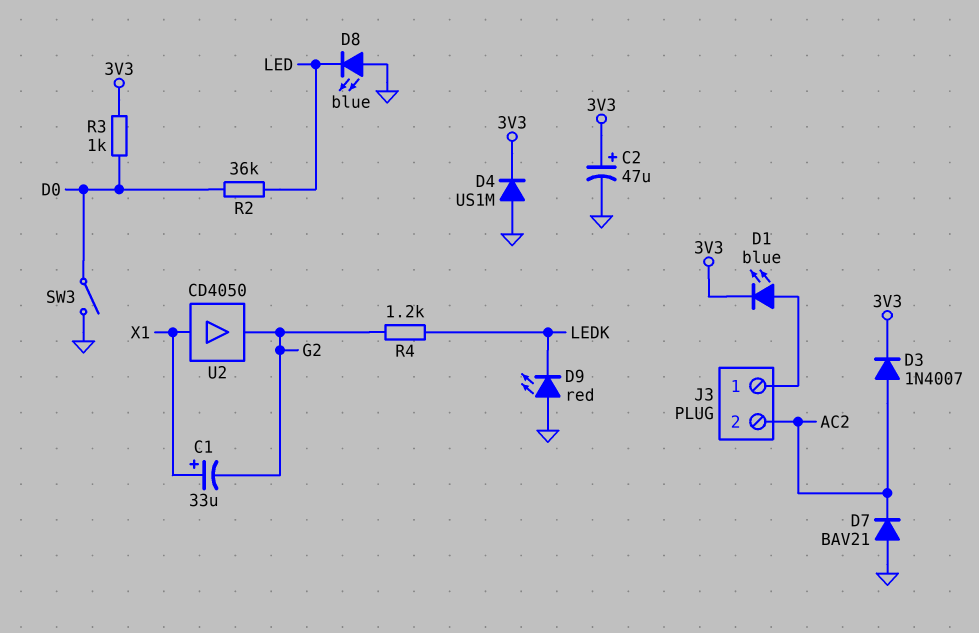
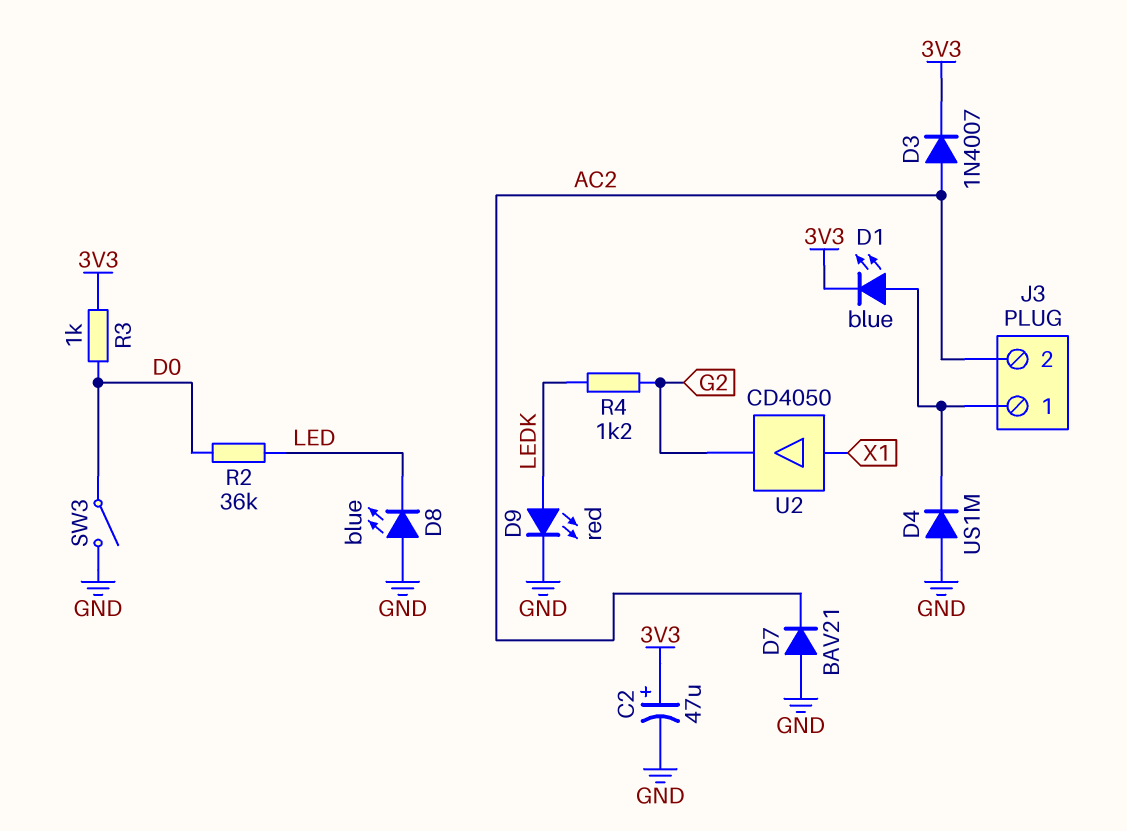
C1: 33uF (plus X1, minus G2) -> none
D4: diode US1M (A GND, K 3V3) -> diode US1M (A GND, K J3/1)
D9: LED red (A GND, K LEDK) -> LED red (A LEDK, K GND)

